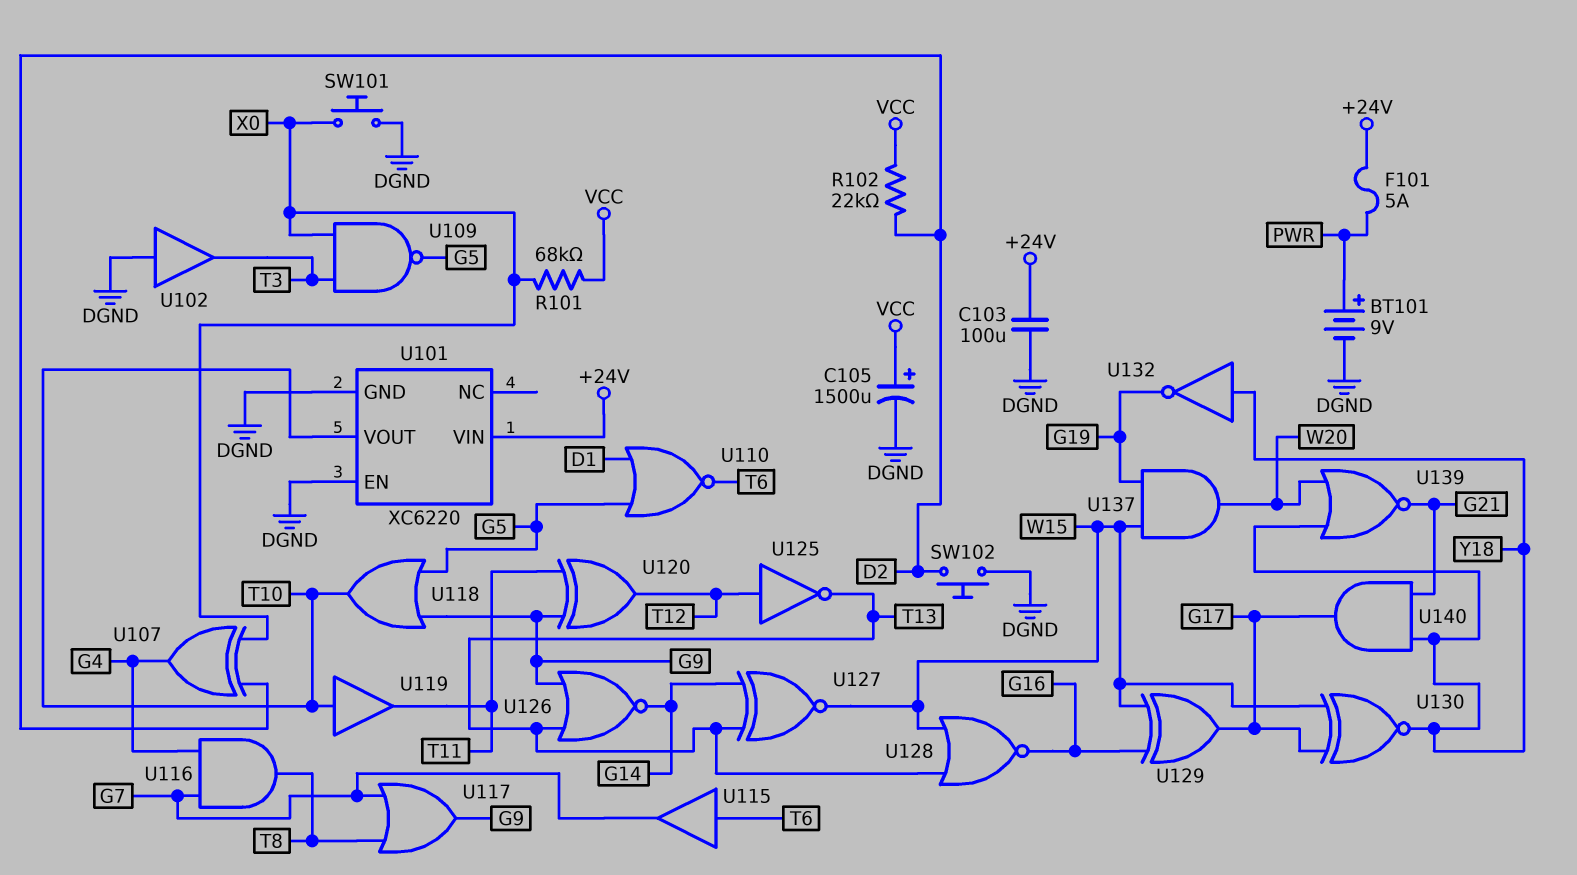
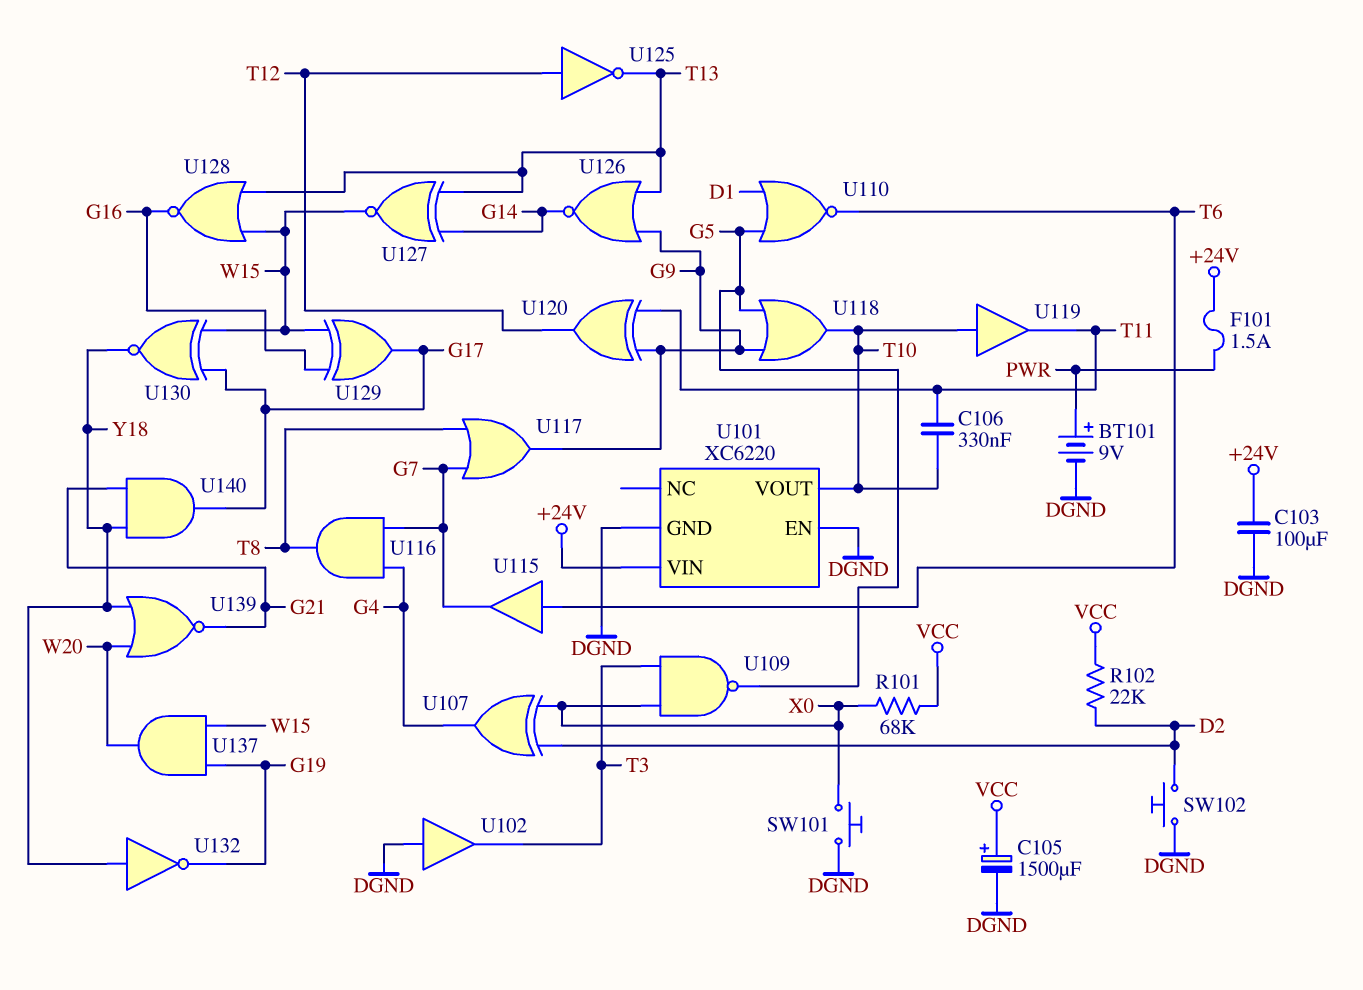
C106: none -> 330nF (T10, T11)
F101: 5A (+24V, PWR) -> 1.5A (+24V, PWR)

